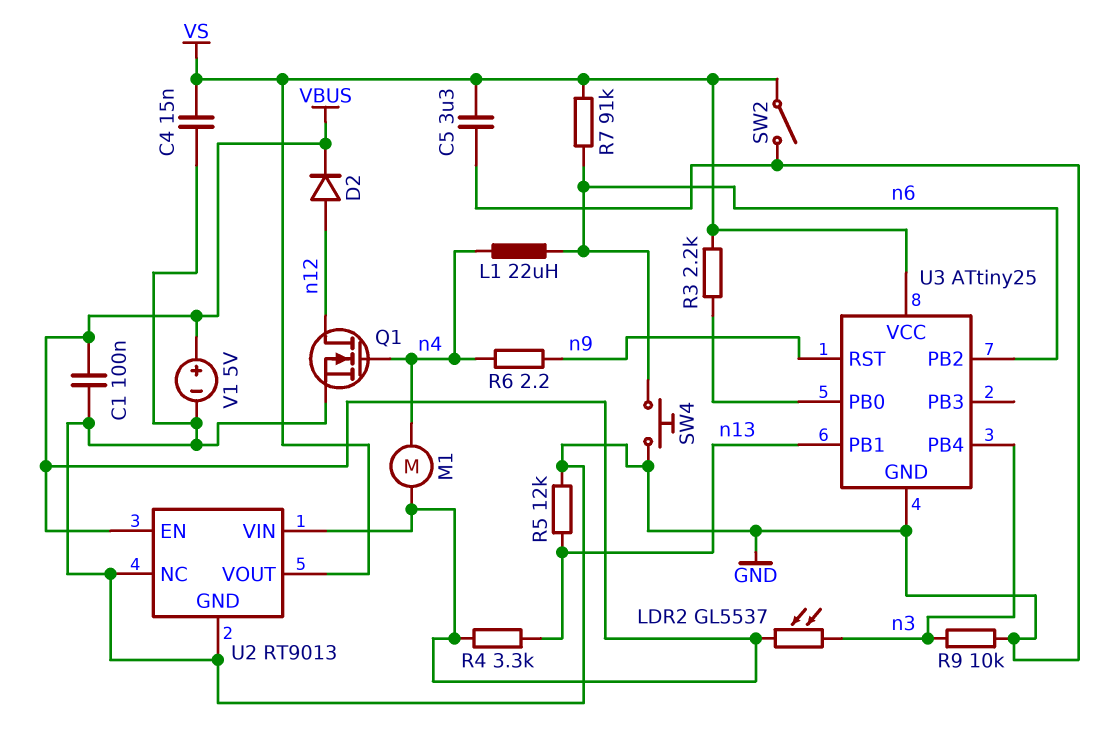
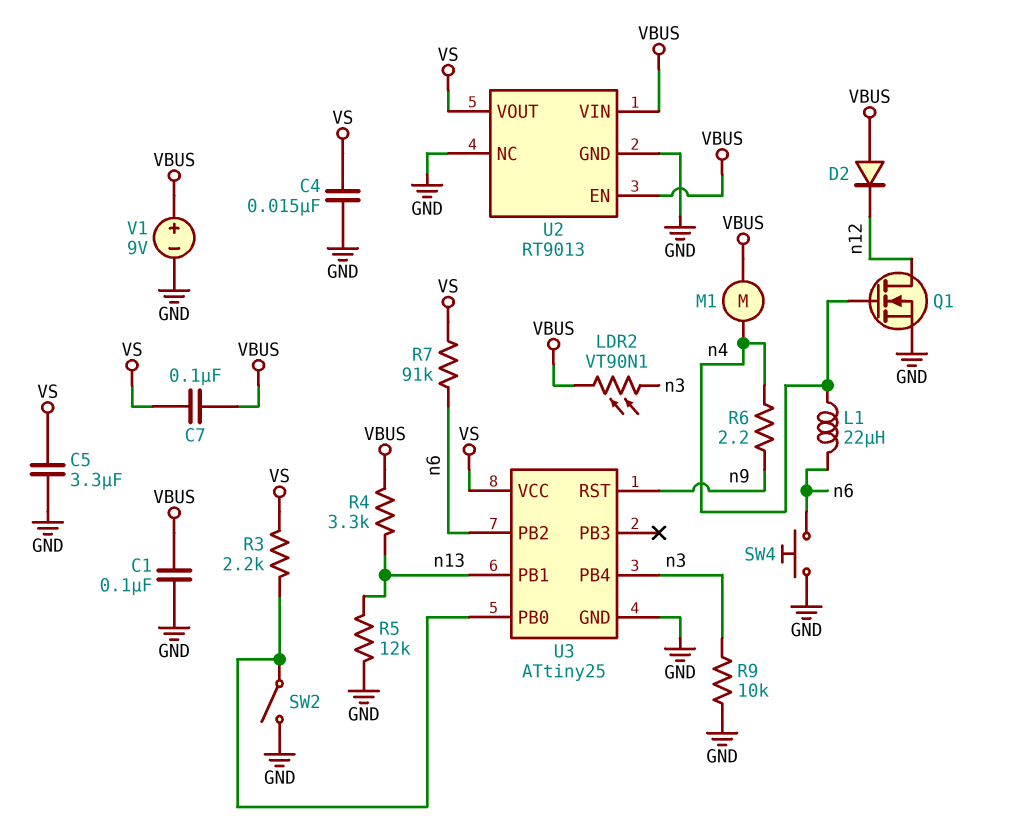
C7: none -> 100nF (VBUS, VS)
D2: diode (A n12, K VBUS) -> diode (A VBUS, K n12)
LDR2: GL5537 (VBUS, n3) -> VT90N1 (VBUS, n3)
SW2: switch (GND, VS) -> switch (GND, U3/PB0)
V1: 5V (plus VBUS, minus GND) -> 9V (plus VBUS, minus GND)

